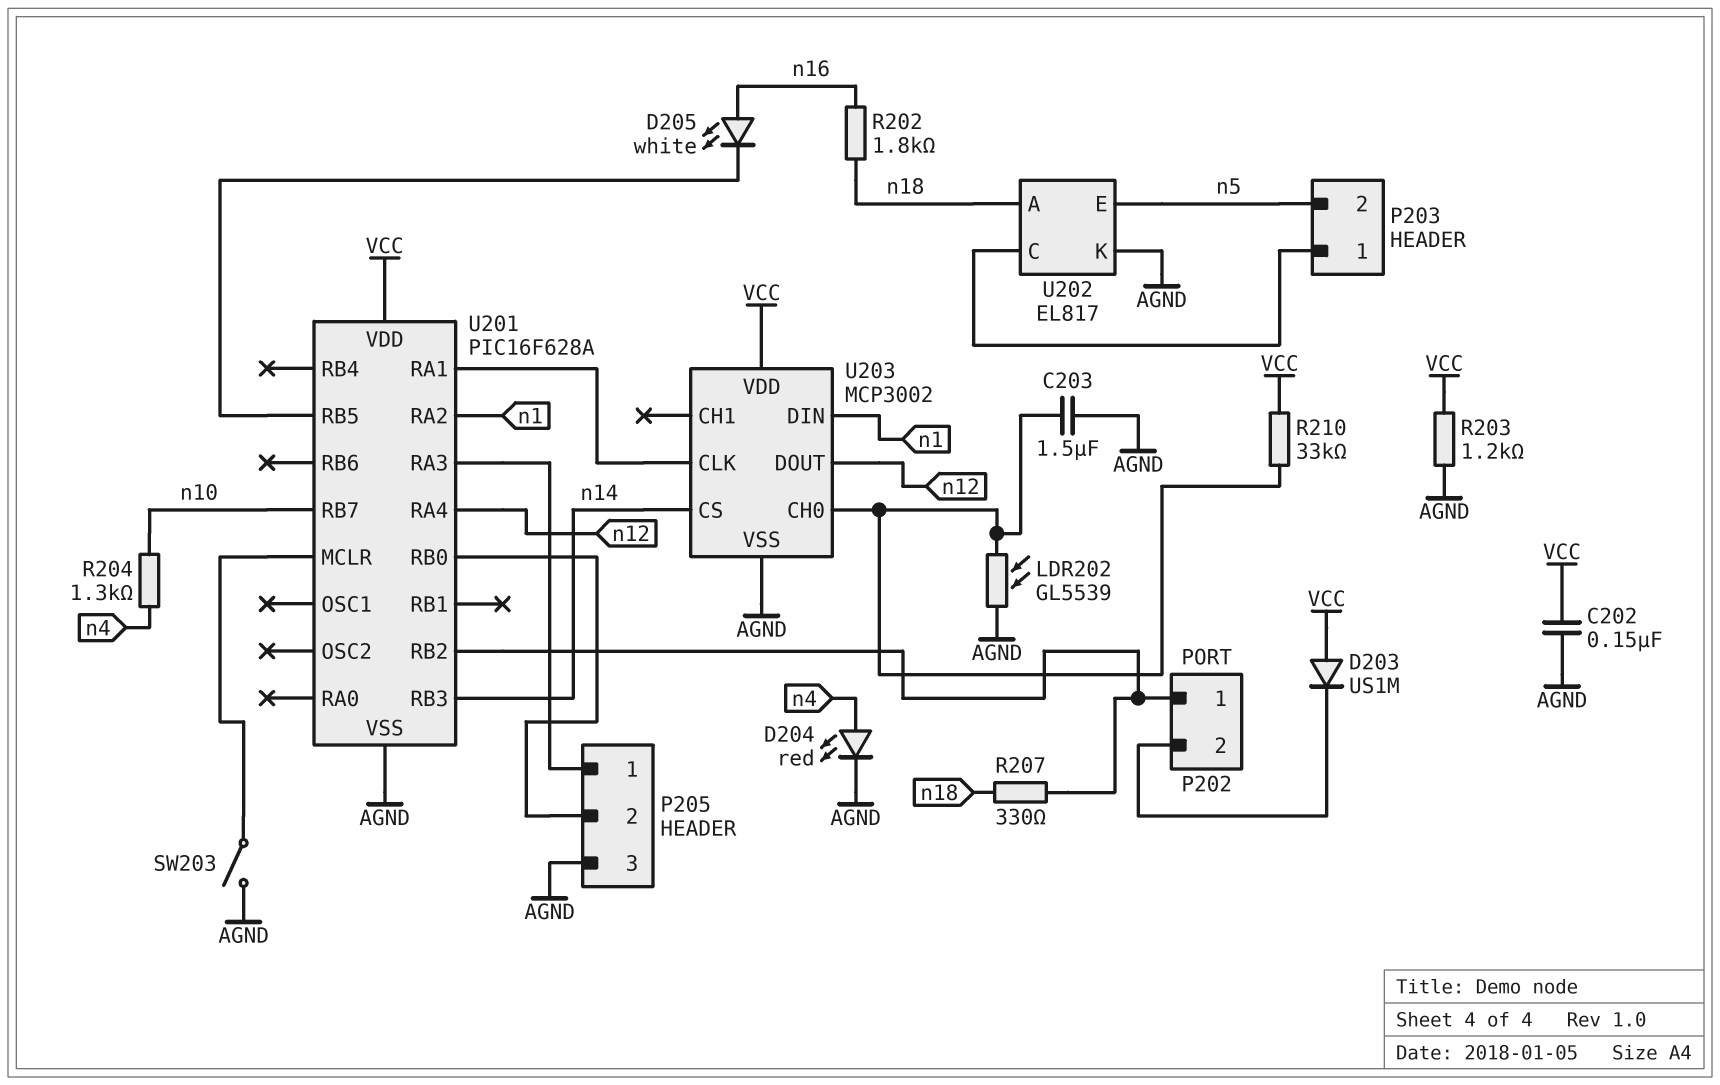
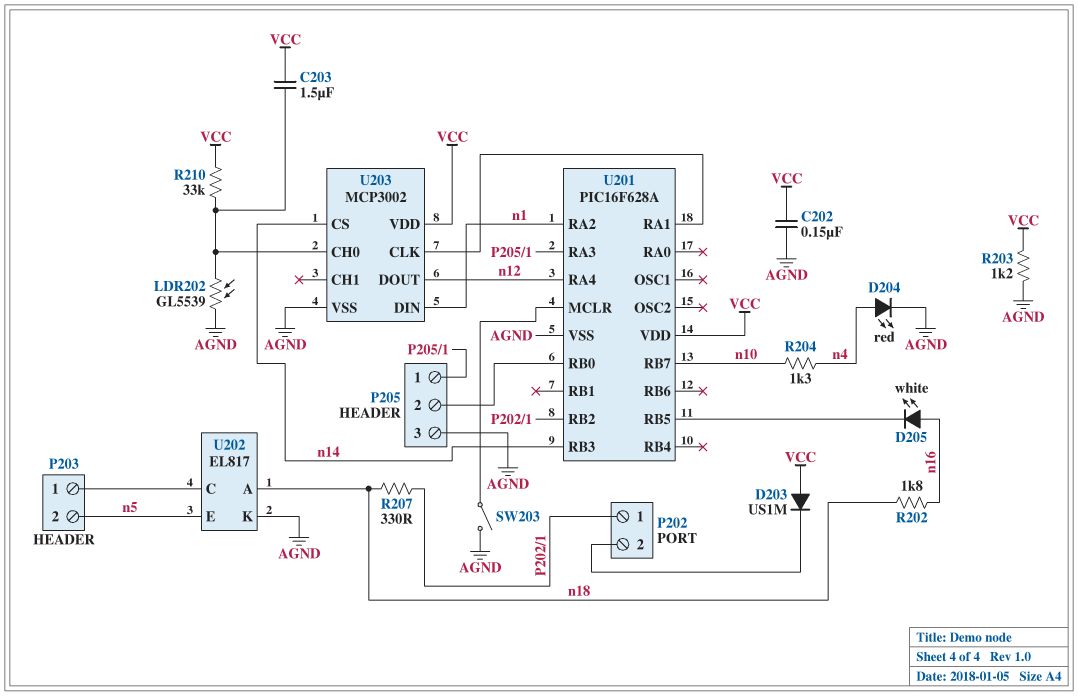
C203: 1.5uF (AGND, U203/CH0) -> 1.5uF (U203/CH0, VCC)

